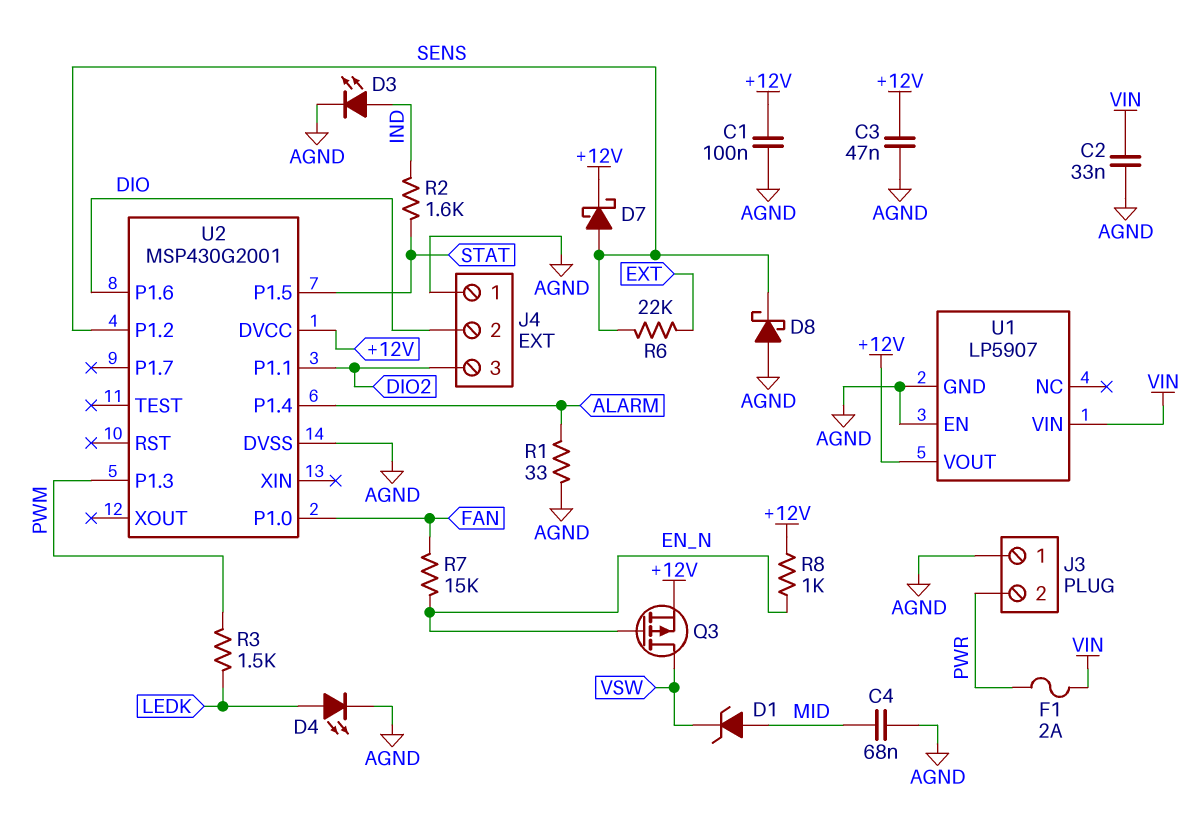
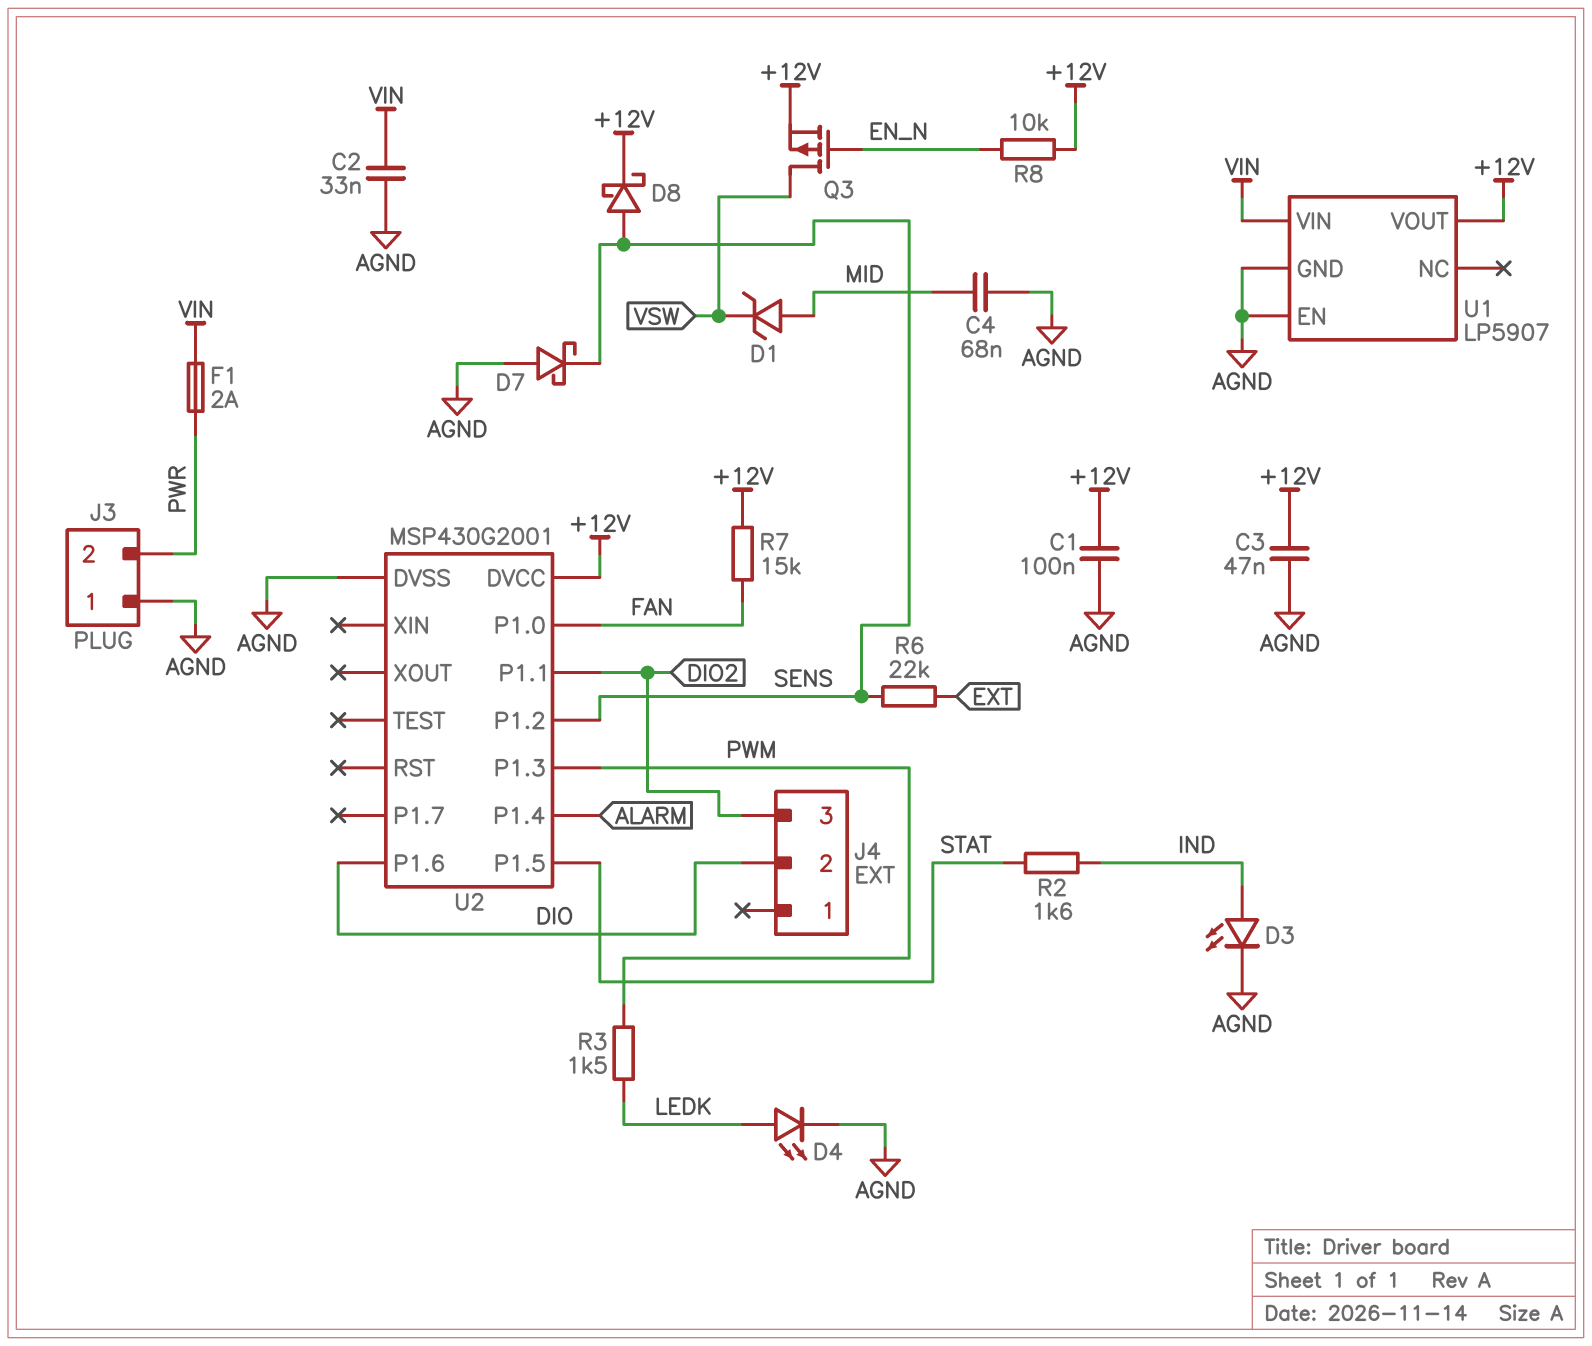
D7: schottky (A SENS, K +12V) -> schottky (A AGND, K SENS)
D8: schottky (A AGND, K SENS) -> schottky (A SENS, K +12V)
J4 pin 1: AGND -> none
R1: 33 (AGND, ALARM) -> none
R7: 15k (EN_N, FAN) -> 15k (+12V, FAN)
R8: 1k (+12V, EN_N) -> 10k (+12V, EN_N)

